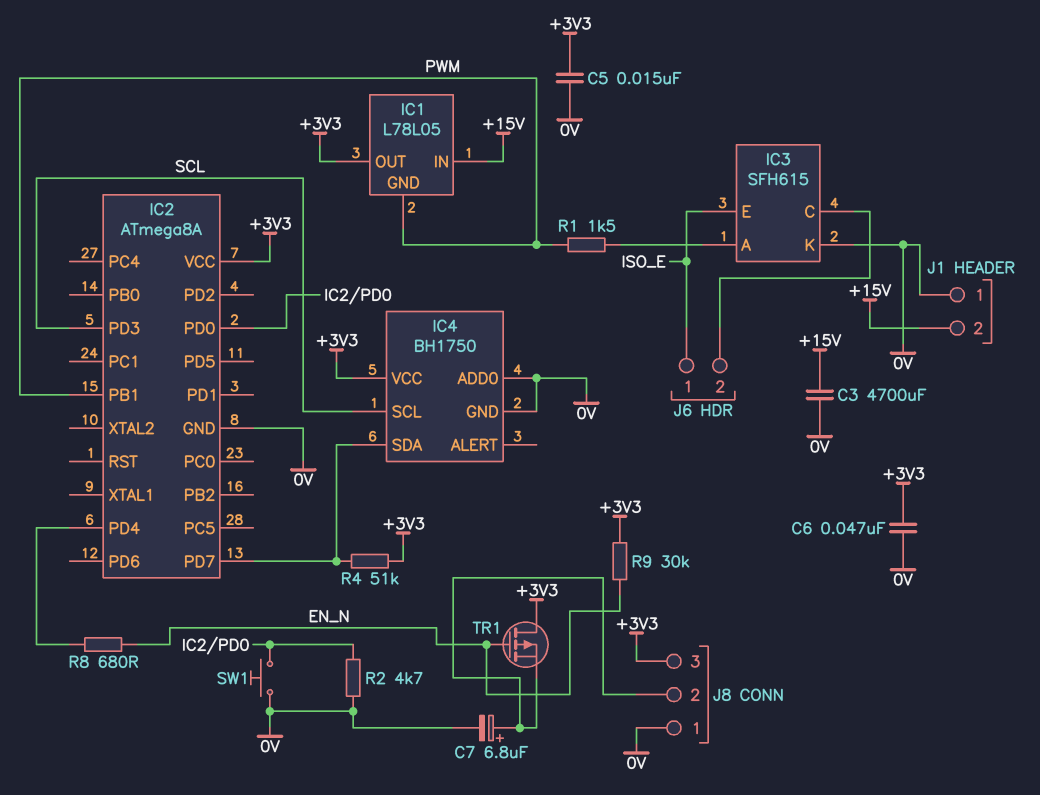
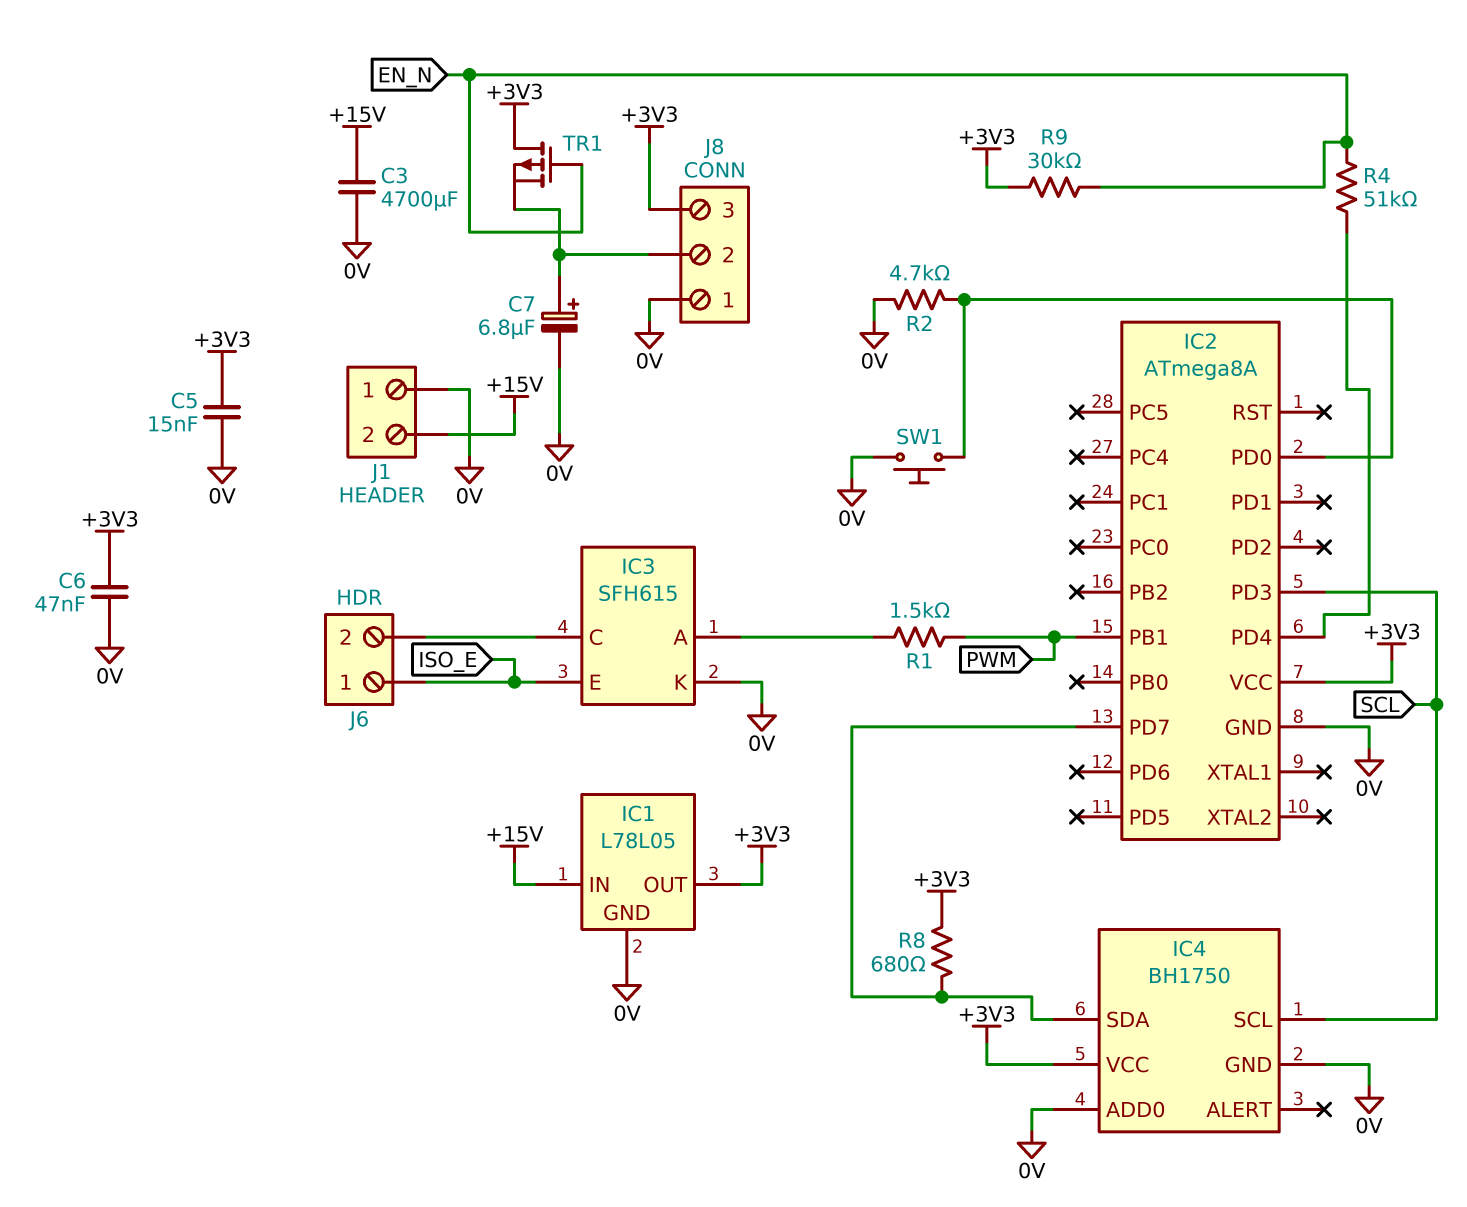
IC1 pin GND: PWM -> 0V
R4: 51k (+3V3, IC2/PD7) -> 51k (EN_N, IC2/PD4)
R8: 680 (EN_N, IC2/PD4) -> 680 (+3V3, IC2/PD7)

